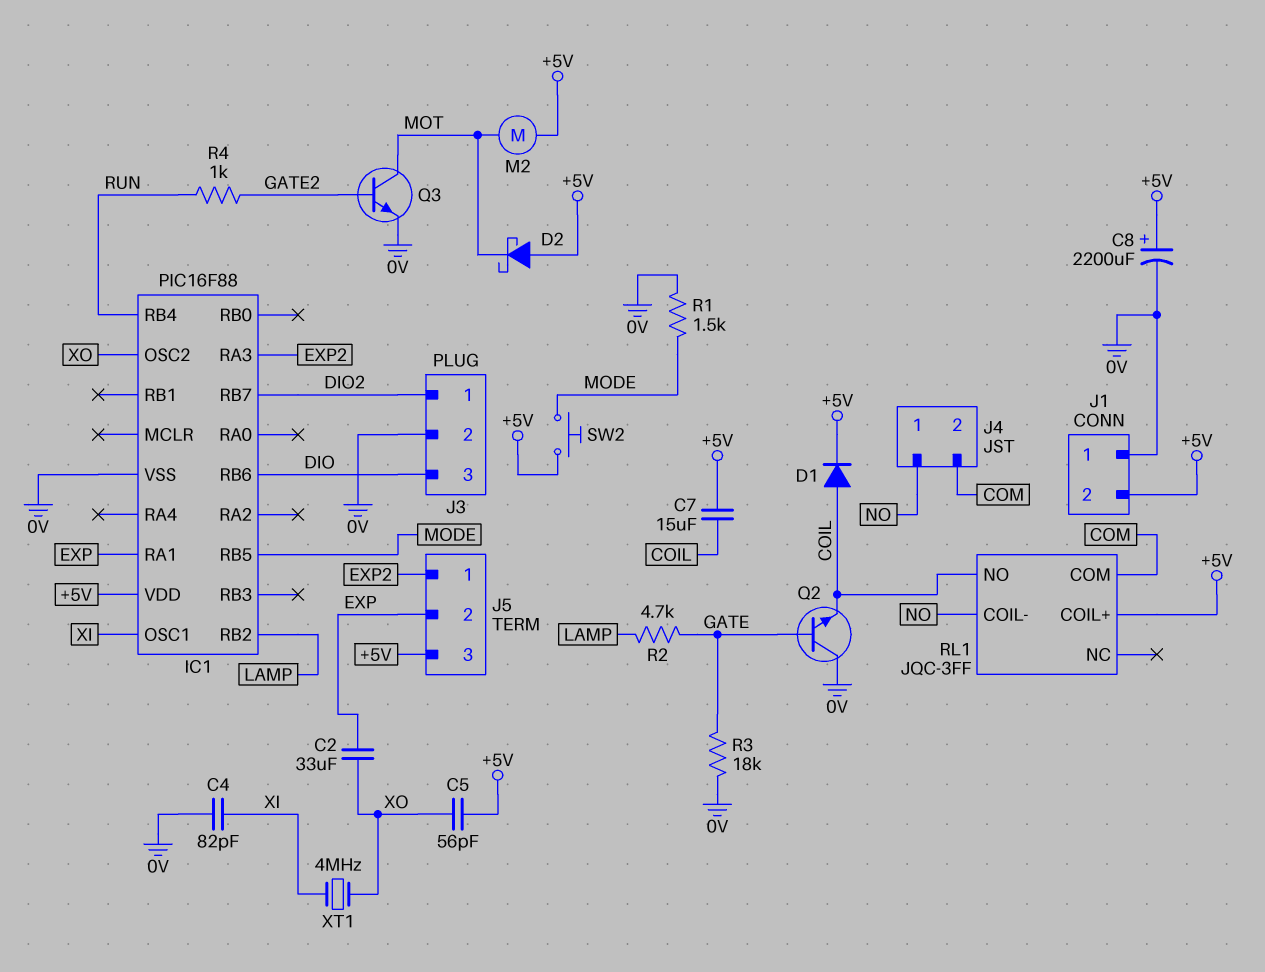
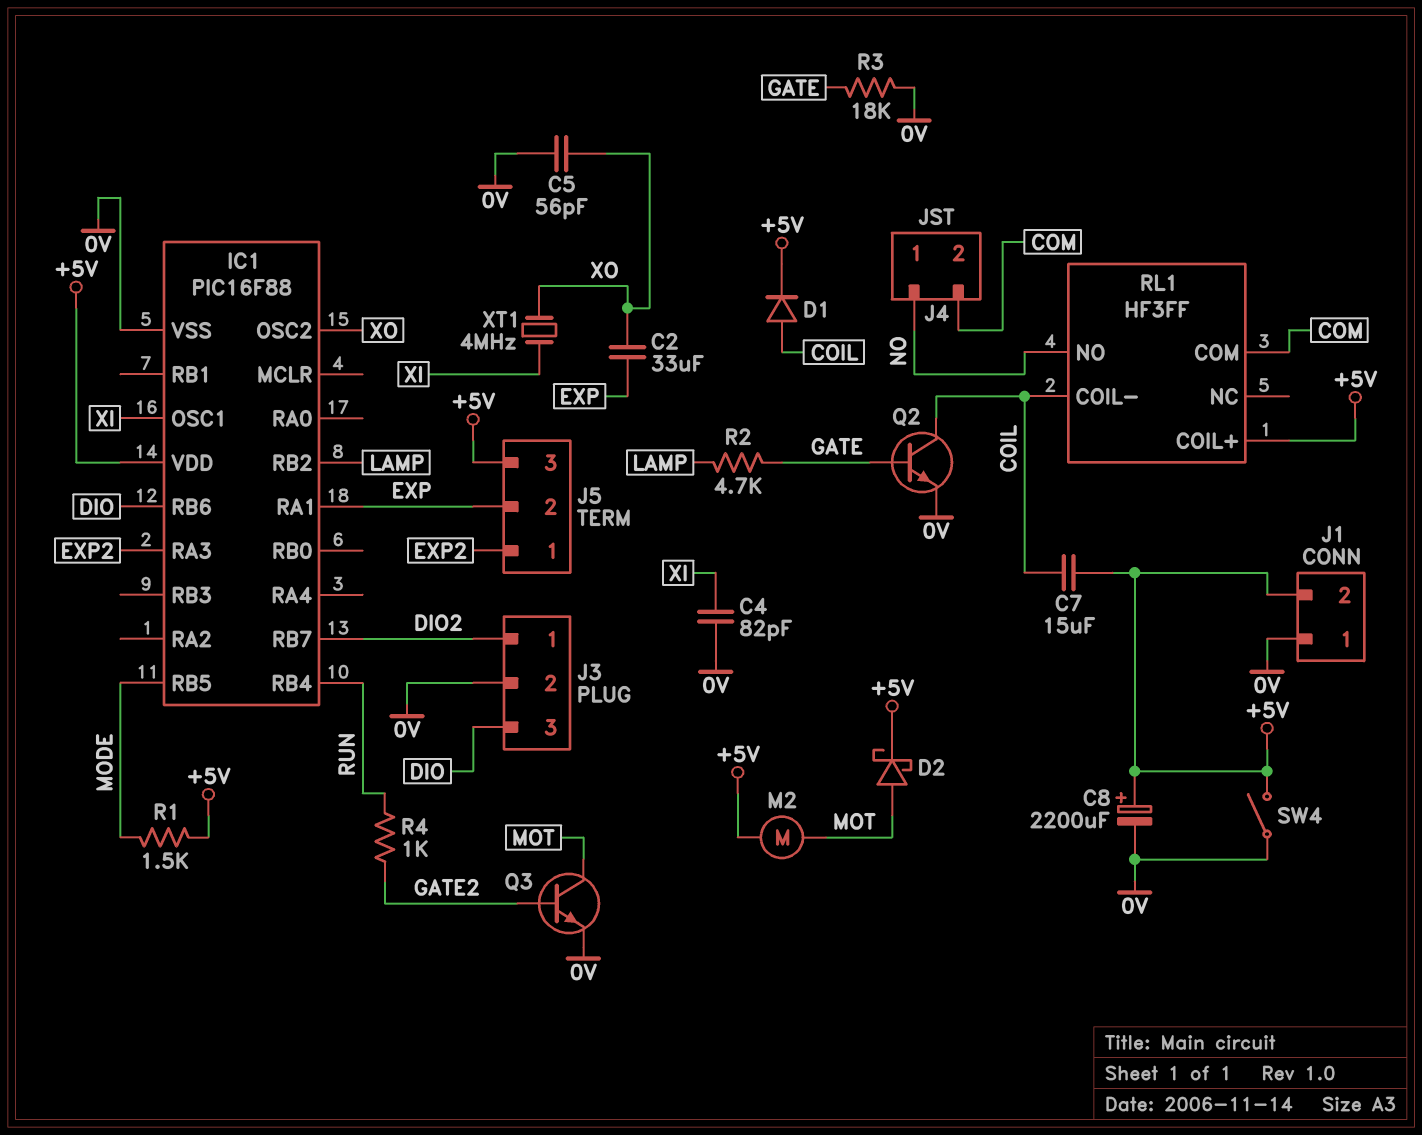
C5: 56pF (+5V, XO) -> 56pF (0V, XO)
D2: schottky (A +5V, K MOT) -> schottky (A MOT, K +5V)
Q2: NPN (B GATE, C 0V, E COIL) -> NPN (B GATE, C COIL, E 0V)
R1: 1.5k (0V, MODE) -> 1.5k (+5V, MODE)
RL1: JQC-3FF -> HF3FF
RL1 pin COIL-: NO -> COIL
RL1 pin NO: COIL -> NO
SW2: button (+5V, MODE) -> none
SW4: none -> switch (+5V, 0V)

